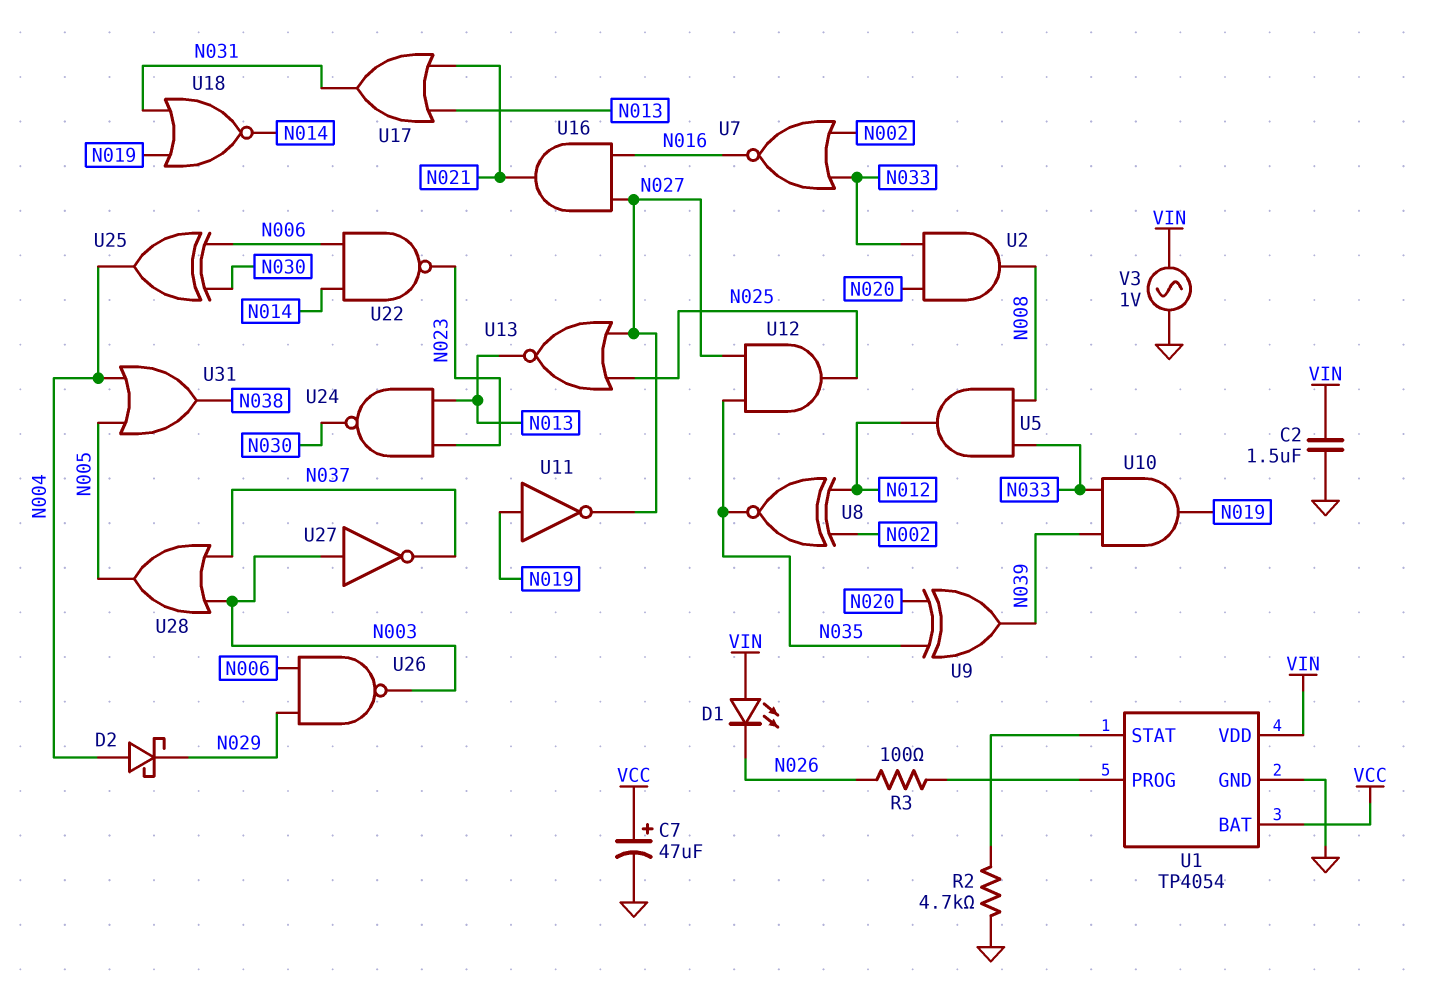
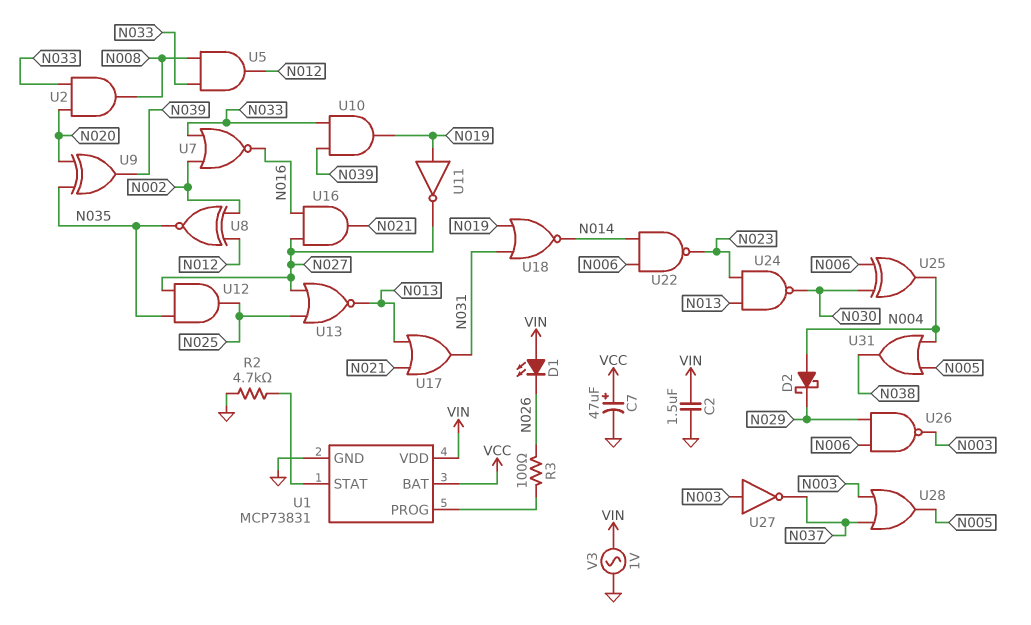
U1: TP4054 -> MCP73831

